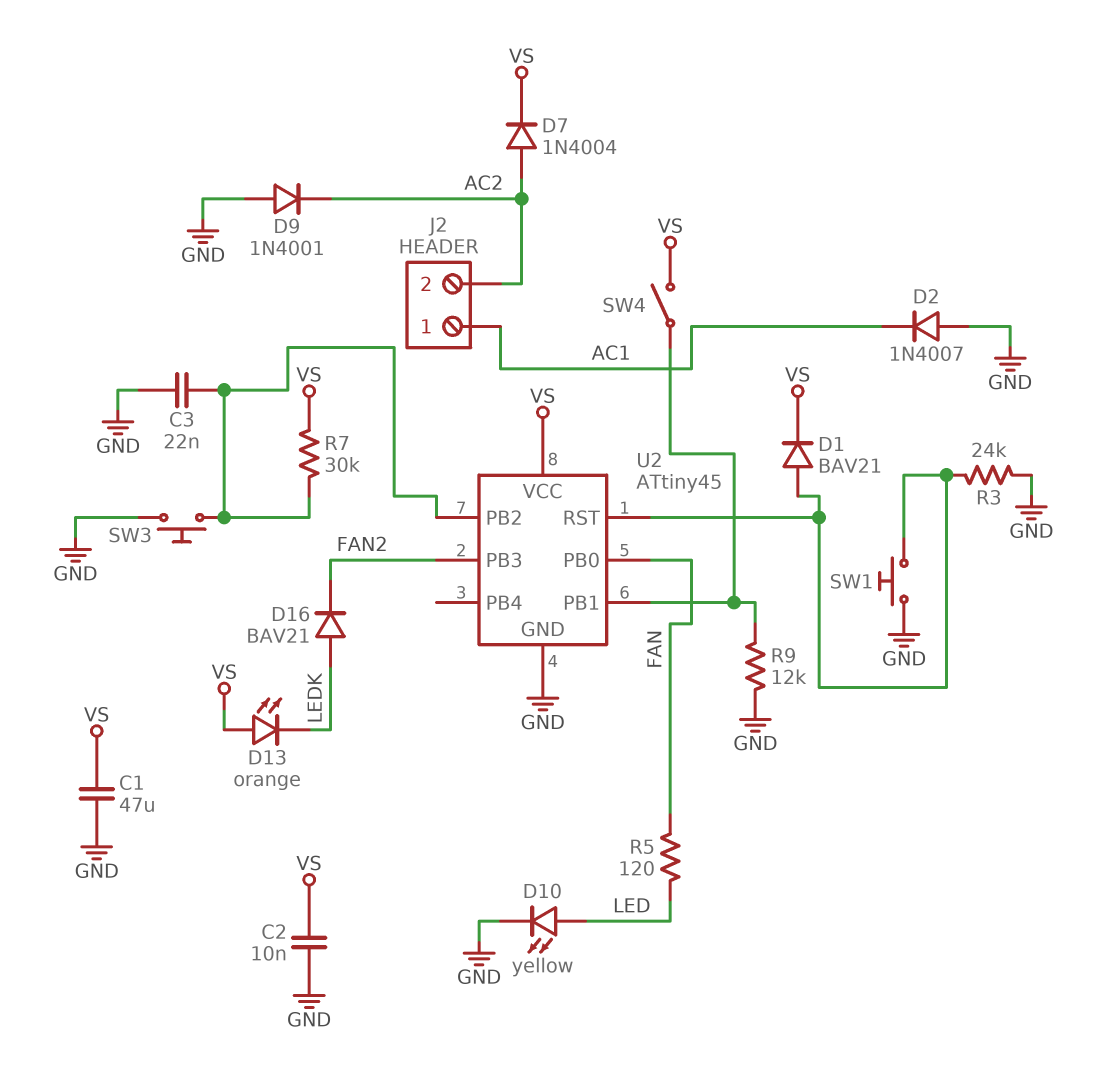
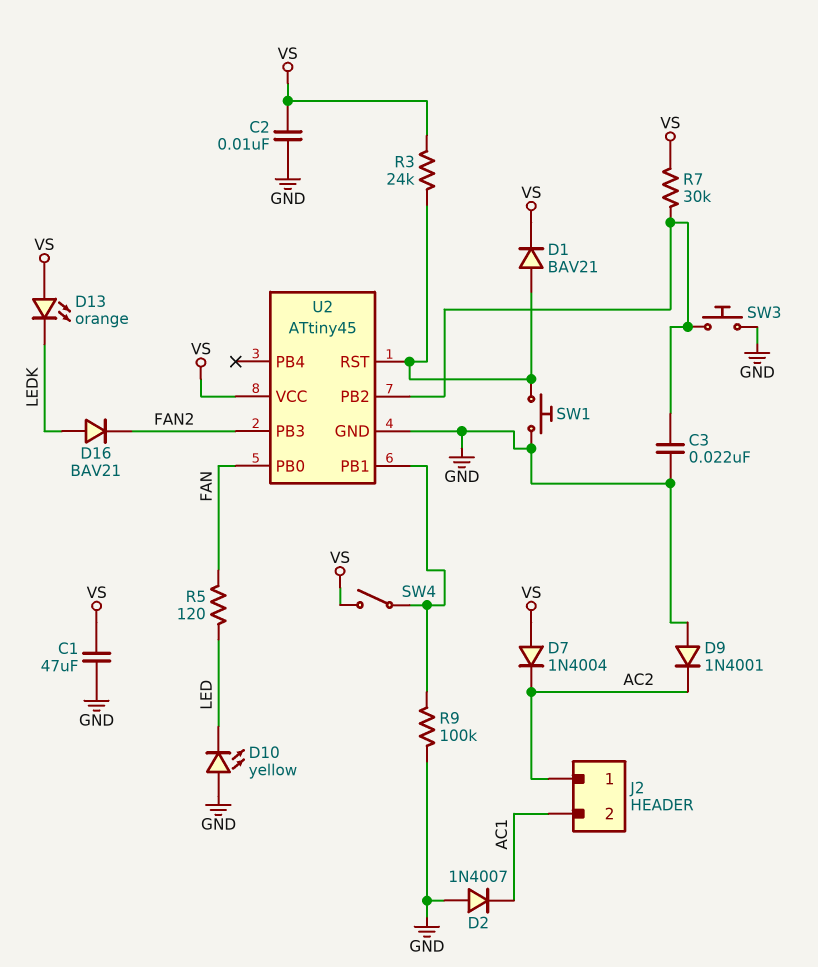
D7: diode 1N4004 (A AC2, K VS) -> diode 1N4004 (A VS, K AC2)
D10: LED yellow (A LED, K GND) -> LED yellow (A GND, K LED)
J2 pin 1: AC1 -> AC2
J2 pin 2: AC2 -> AC1
R3: 24k (GND, U2/RST) -> 24k (U2/RST, VS)
R9: 12k (GND, U2/PB1) -> 100k (GND, U2/PB1)

